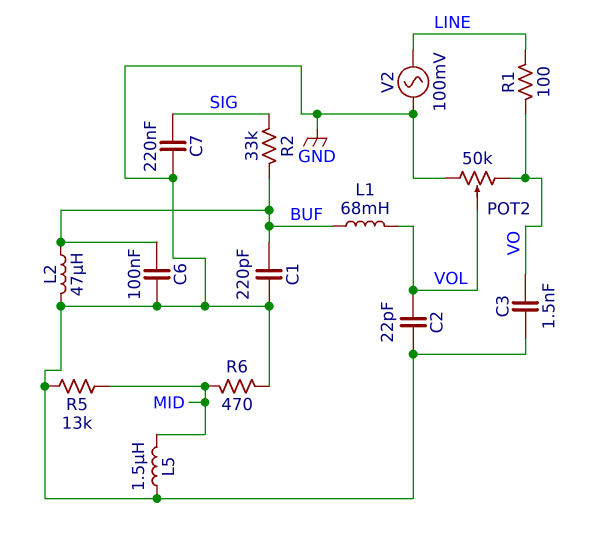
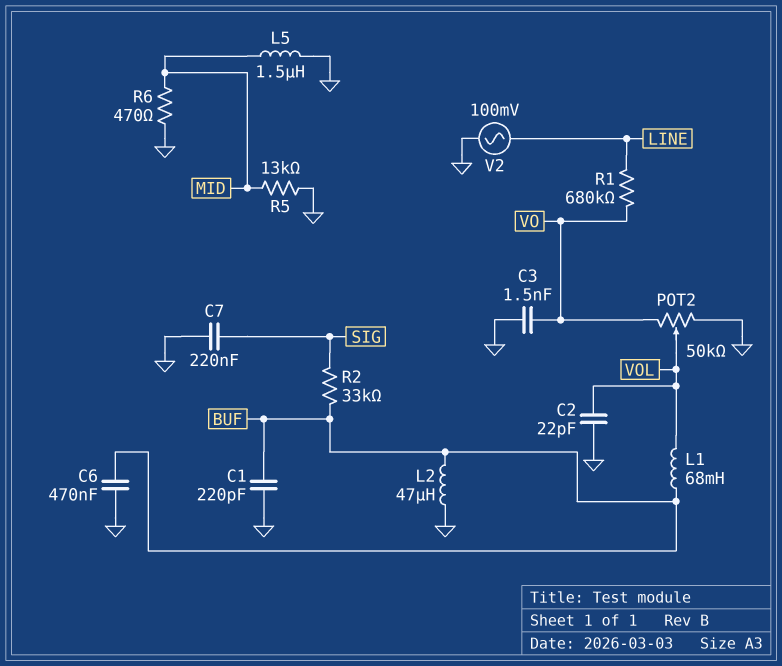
C6: 100nF (BUF, GND) -> 470nF (BUF, GND)
R1: 100 (LINE, VO) -> 680k (LINE, VO)

